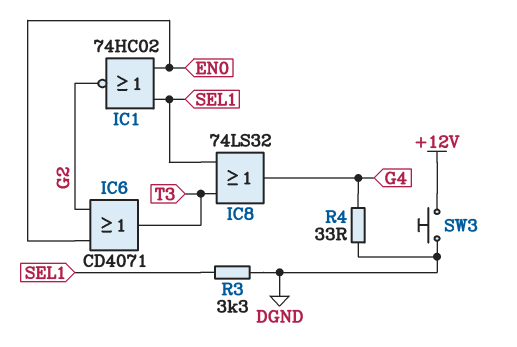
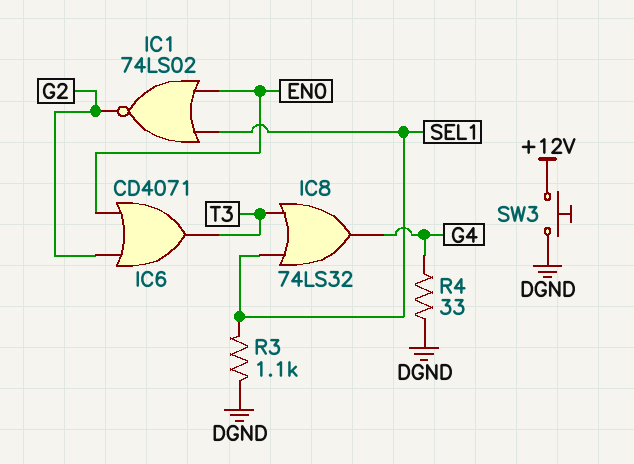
IC1: NOR 74HC02 (in EN0, in SEL1, out G2) -> NOR 74LS02 (in EN0, in SEL1, out G2)
R3: 3.3k (DGND, SEL1) -> 1.1k (DGND, SEL1)

